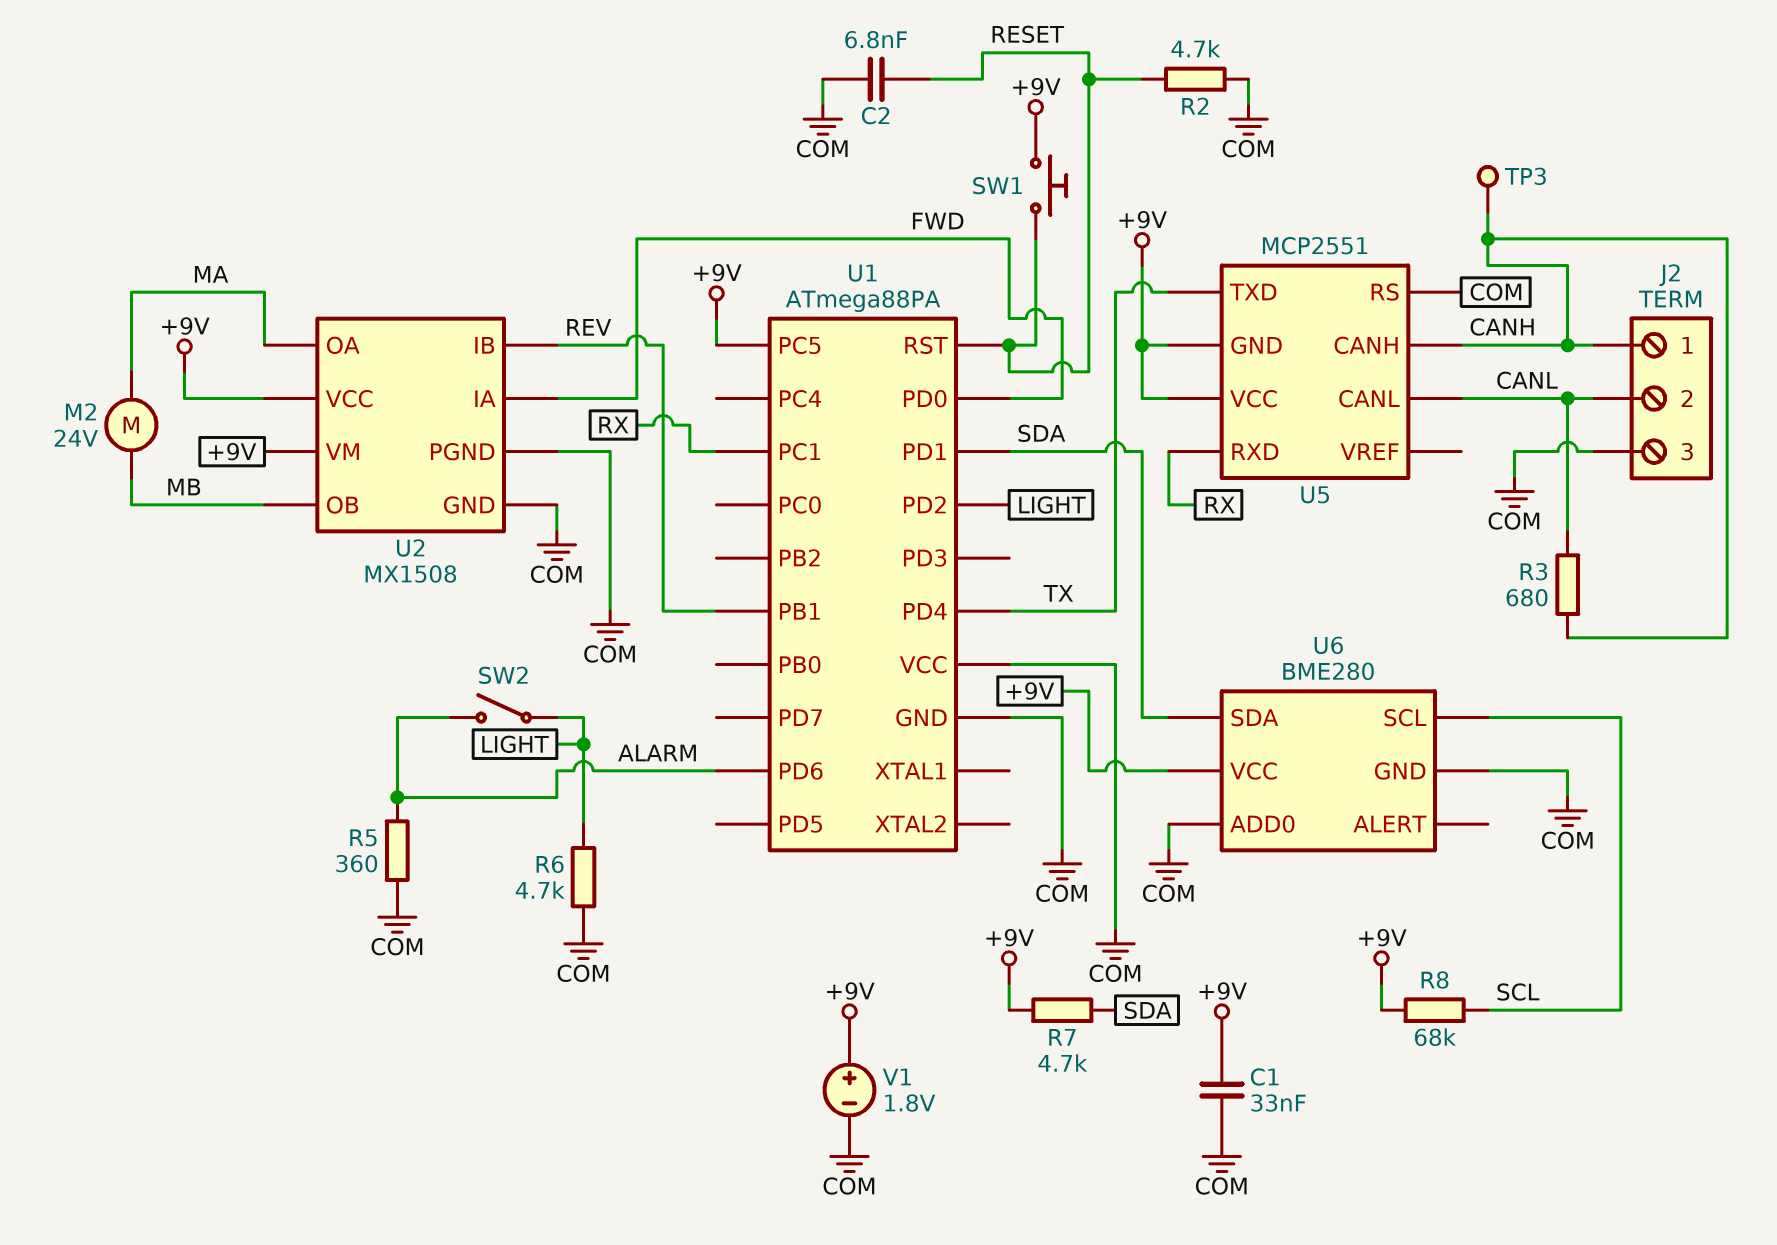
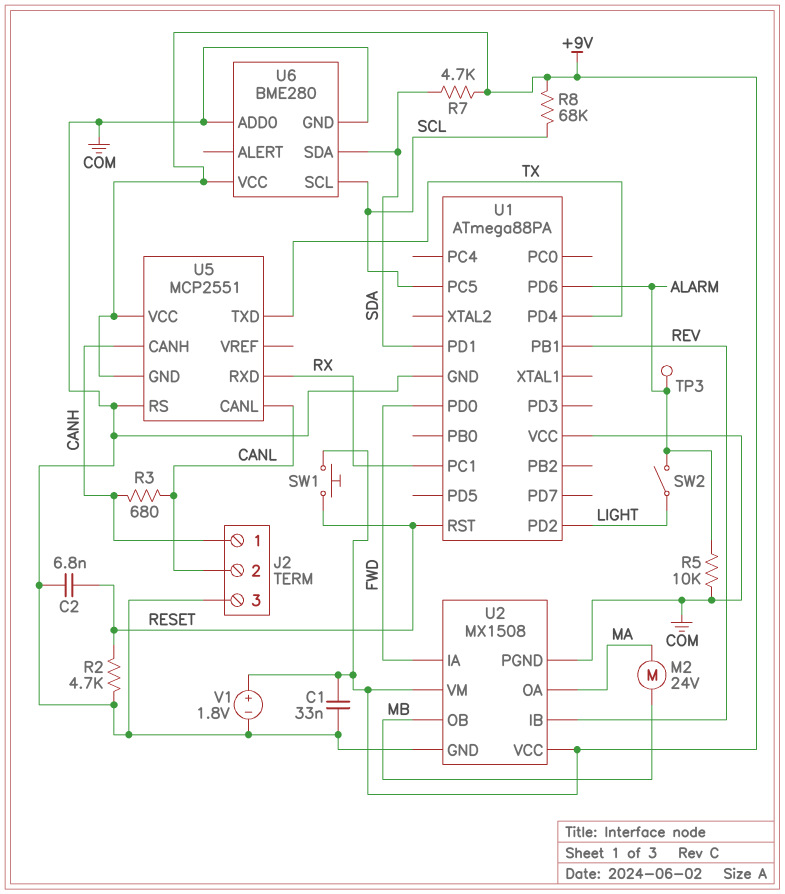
R5: 360 (ALARM, COM) -> 10k (ALARM, COM)
R6: 4.7k (COM, LIGHT) -> none
TP3: test point (CANH) -> test point (ALARM)
U1 pin PC5: +9V -> SCL

